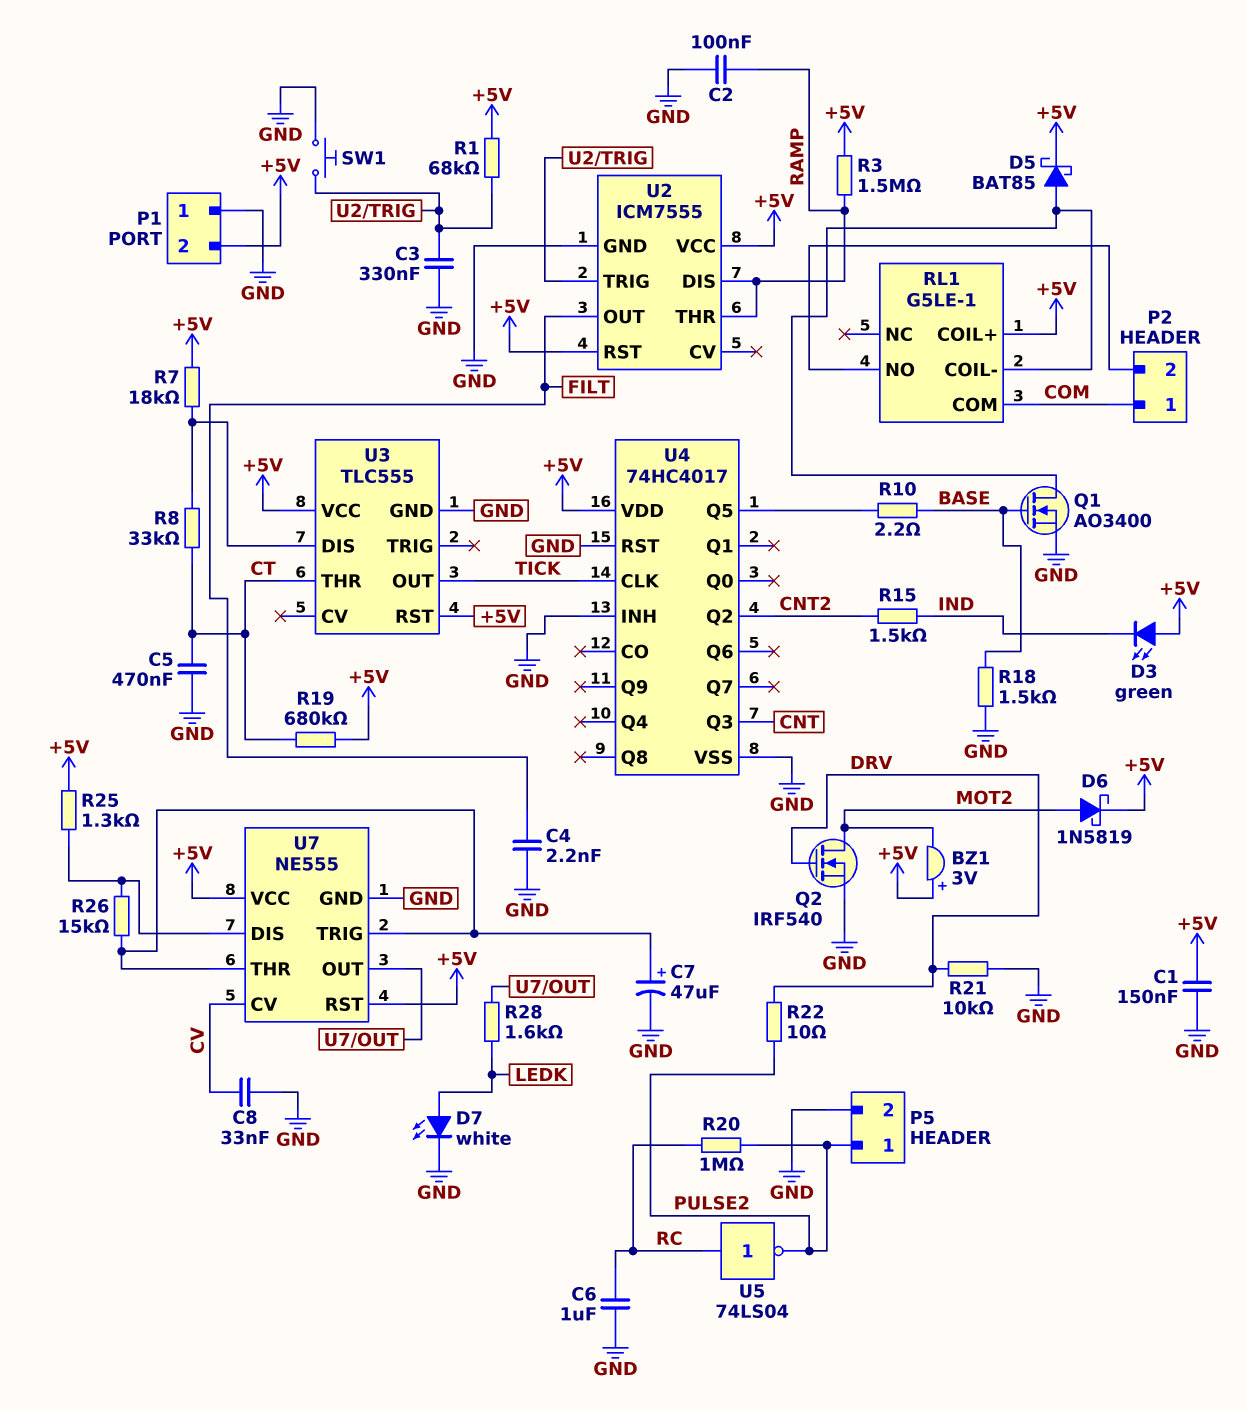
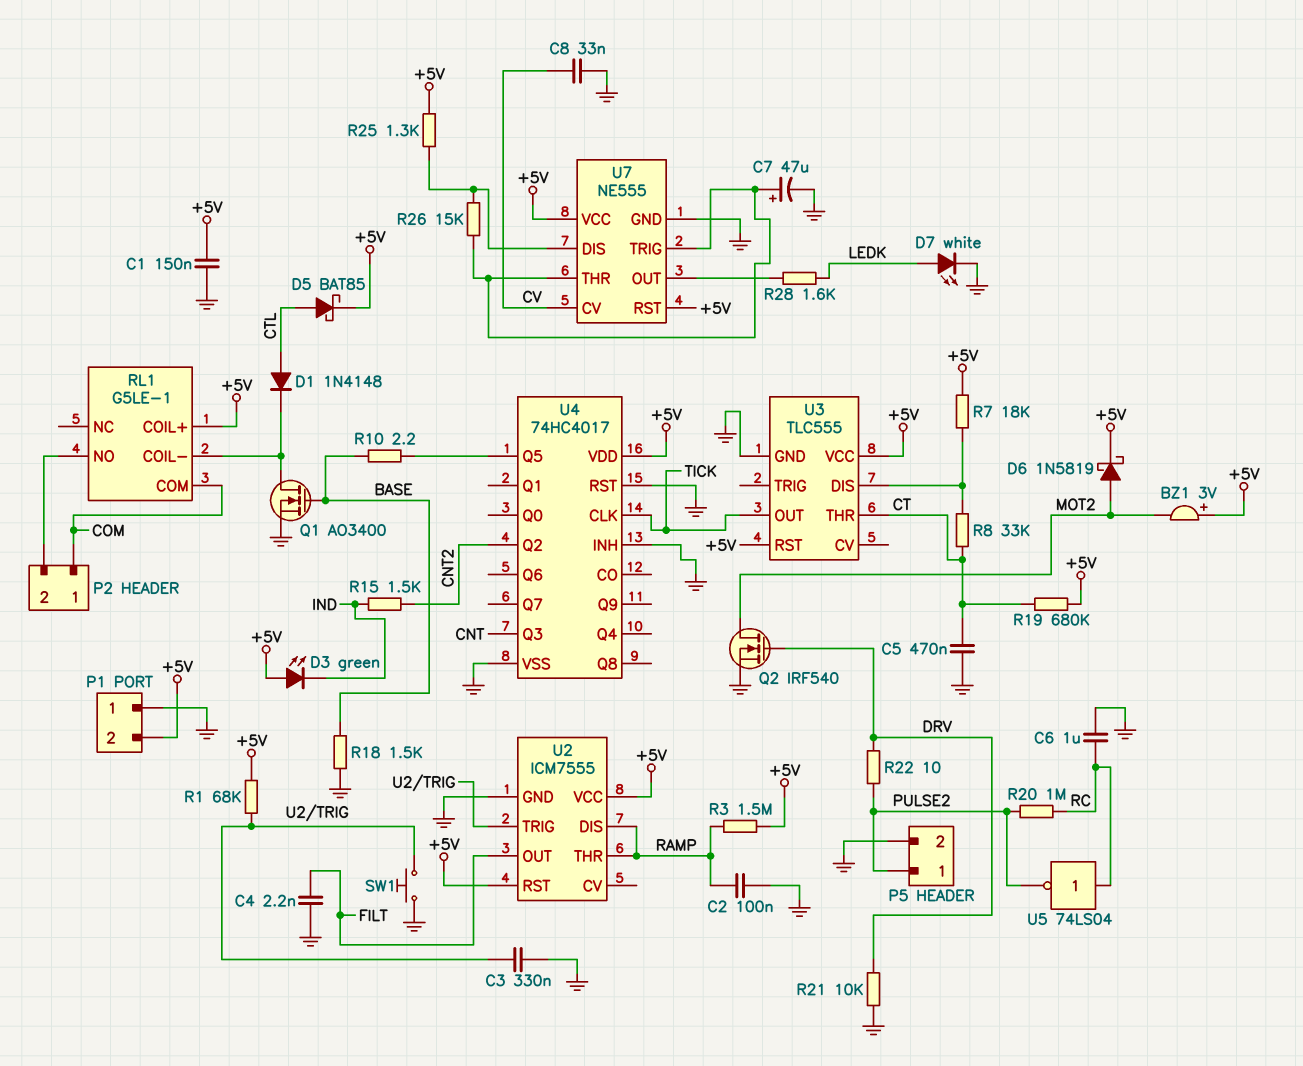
D1: none -> diode 1N4148 (A CTL, K RL1/COIL-)
D5: schottky BAT85 (A RL1/COIL-, K +5V) -> schottky BAT85 (A CTL, K +5V)

